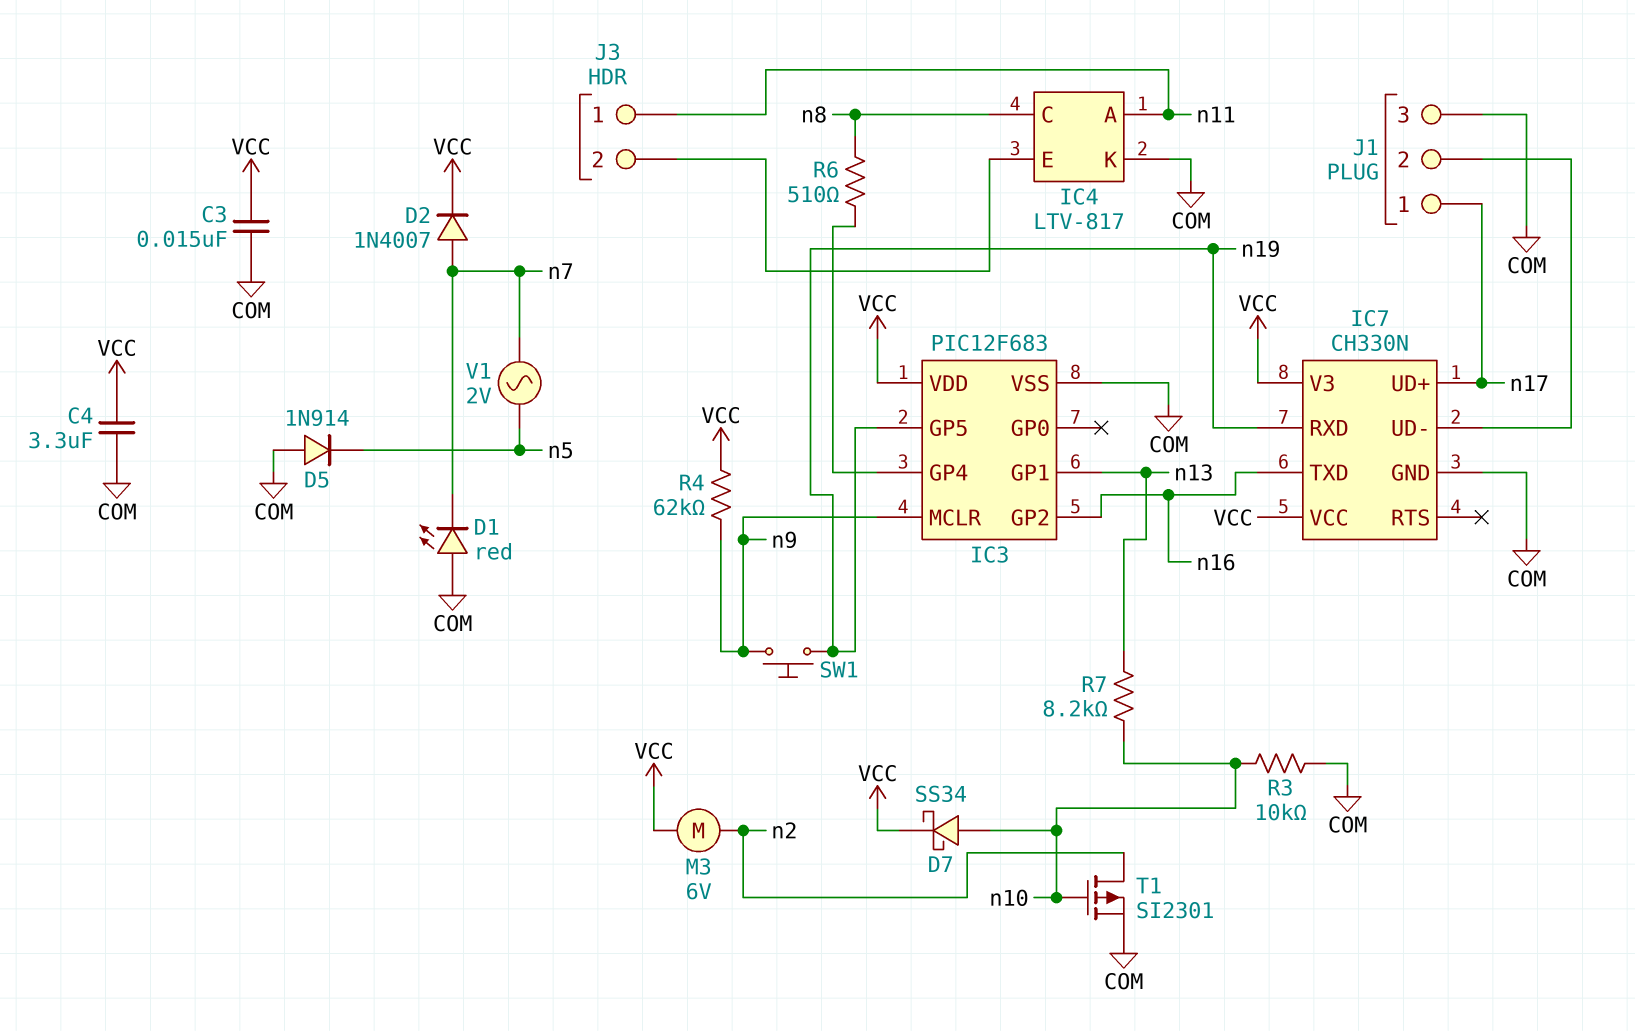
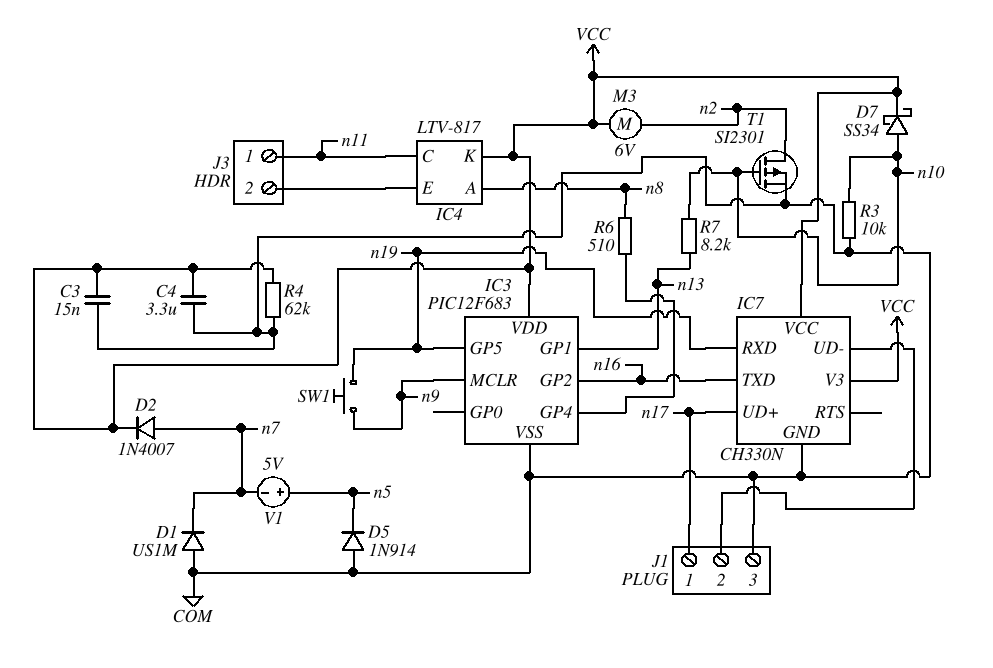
D1: LED red (A COM, K n7) -> diode US1M (A COM, K n7)
IC4 pin A: n11 -> n8
IC4 pin C: n8 -> n11
IC4 pin K: COM -> VCC
R4: 62k (VCC, n9) -> 62k (COM, VCC)
V1: AC 2V (n5, n7) -> 5V (plus n5, minus n7)

